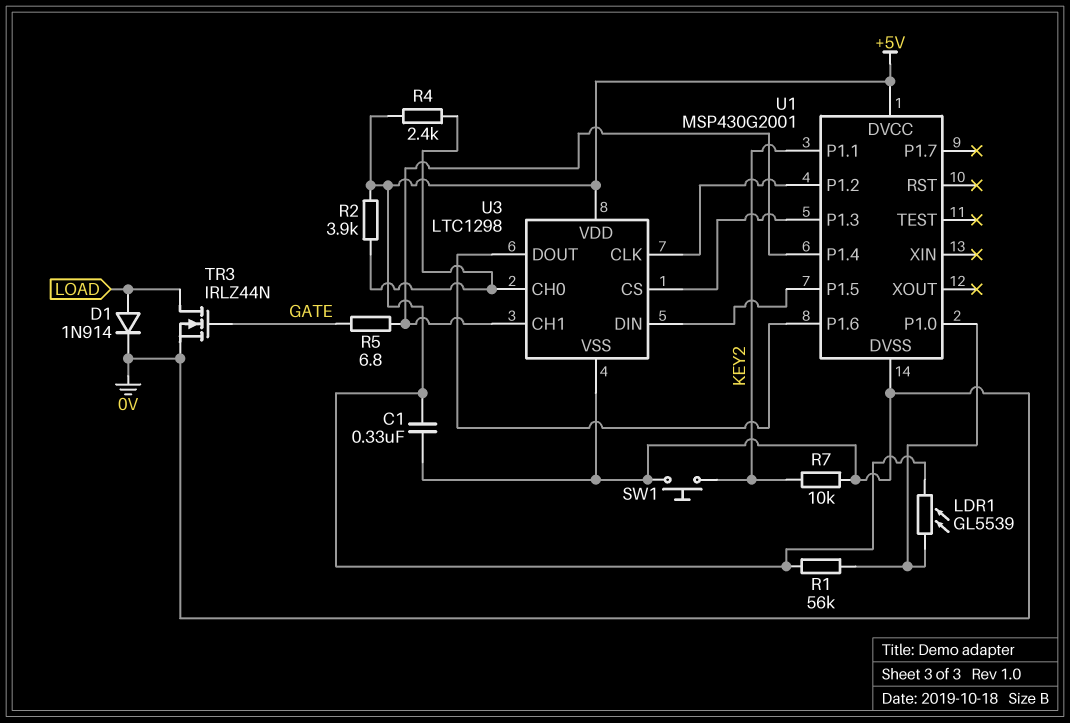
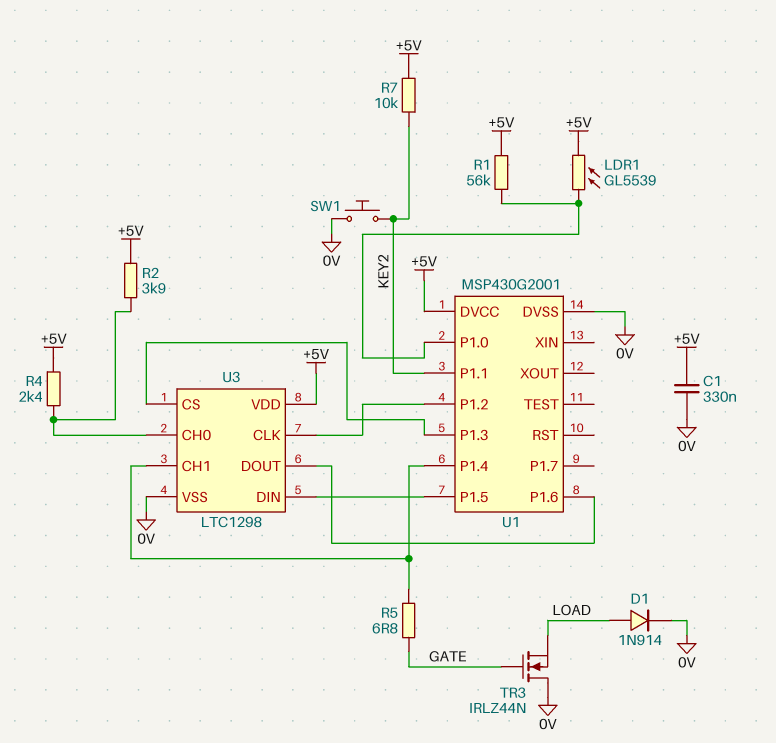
R7: 10k (0V, KEY2) -> 10k (+5V, KEY2)
TR3: NMOS IRLZ44N (G GATE, D LOAD, S 0V) -> NMOS IRLZ44N (G GATE, D 0V, S LOAD)

